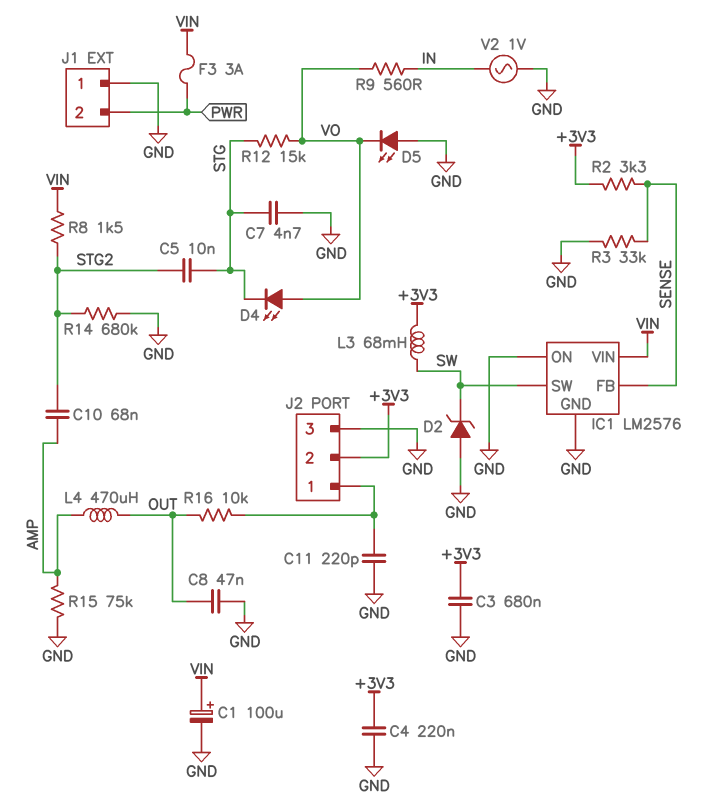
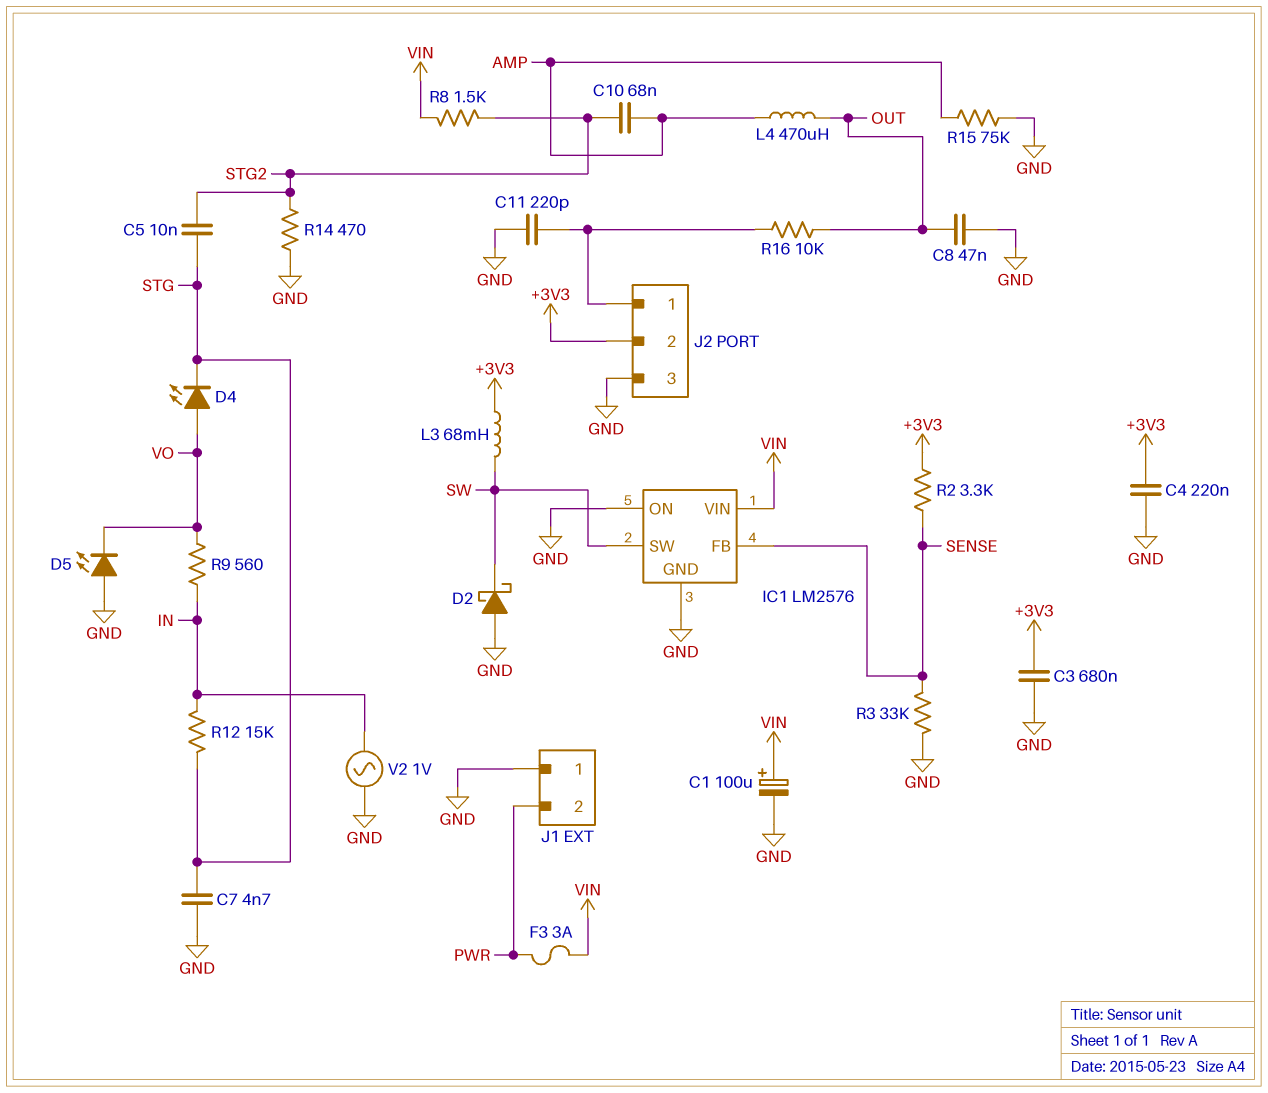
D2: zener (A GND, K SW) -> schottky (A GND, K SW)
R12: 15k (STG, VO) -> 15k (IN, STG)
R14: 680k (GND, STG2) -> 470 (GND, STG2)

